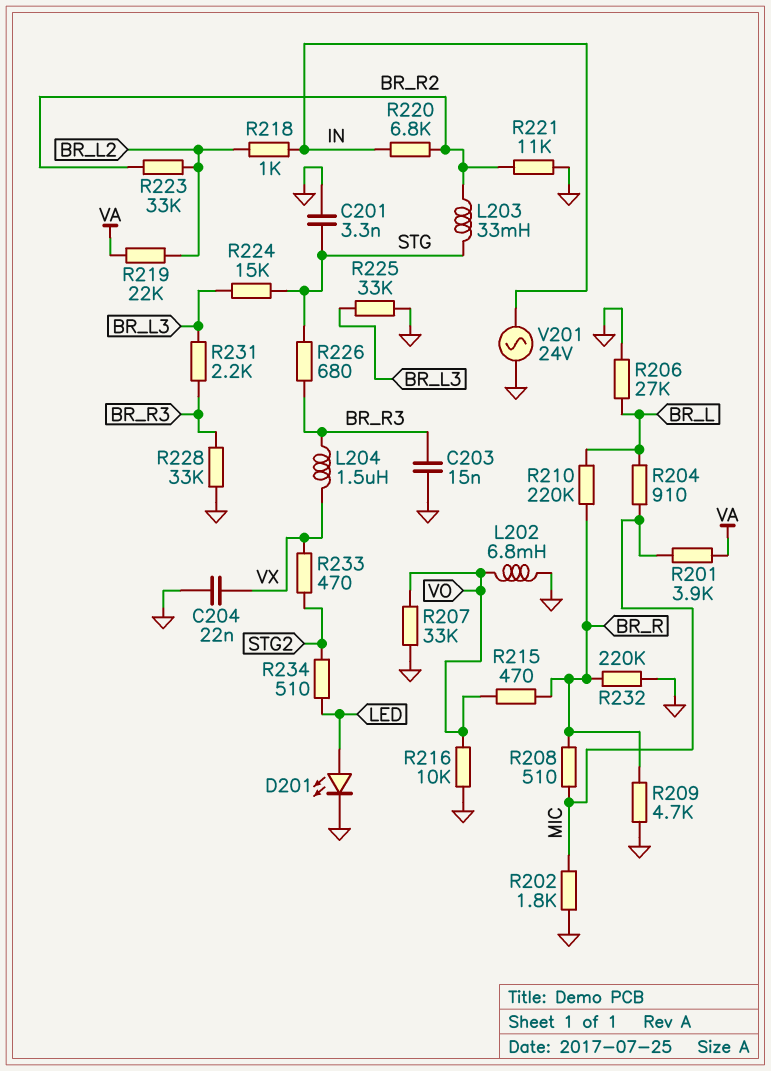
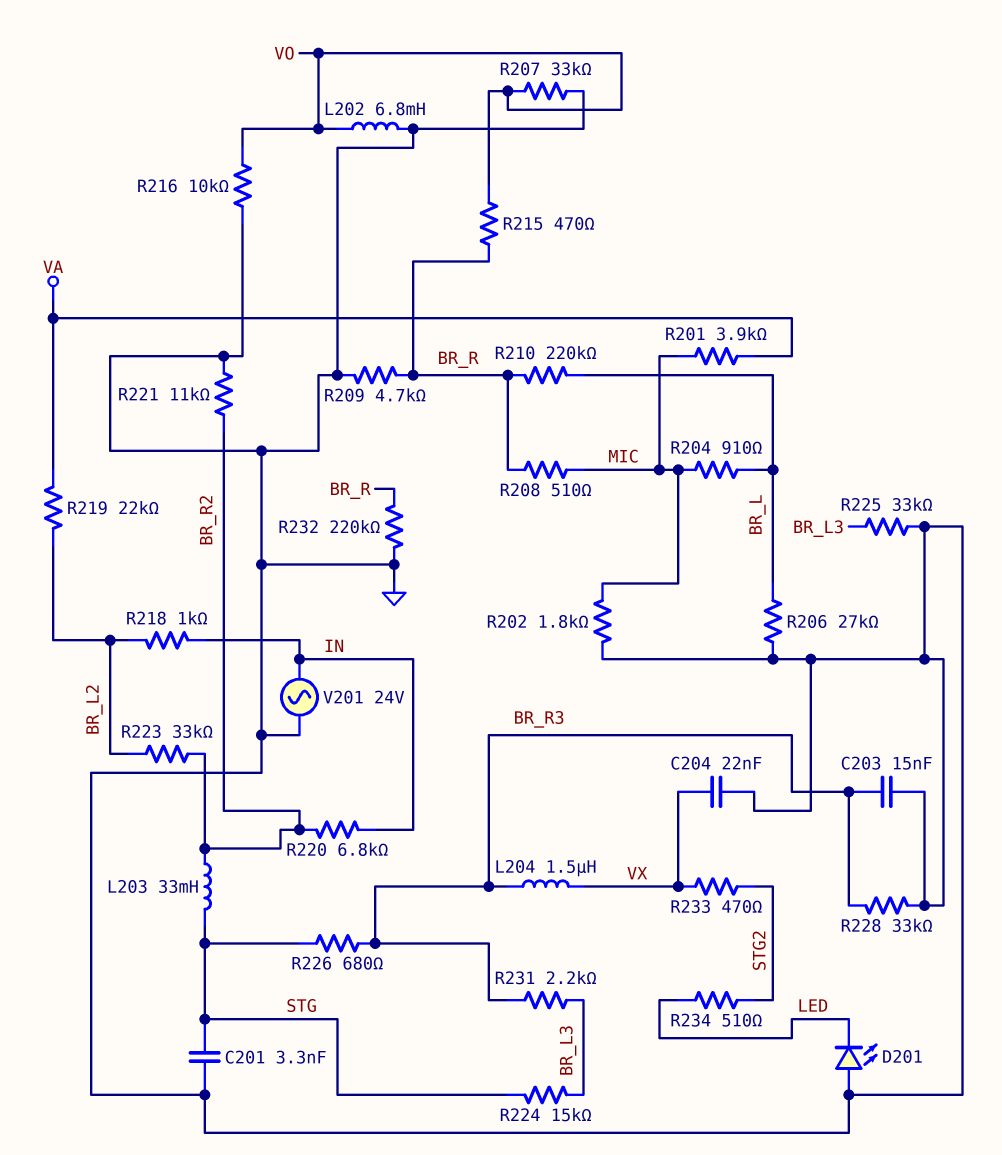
D201: LED (A LED, K GND) -> LED (A GND, K LED)

